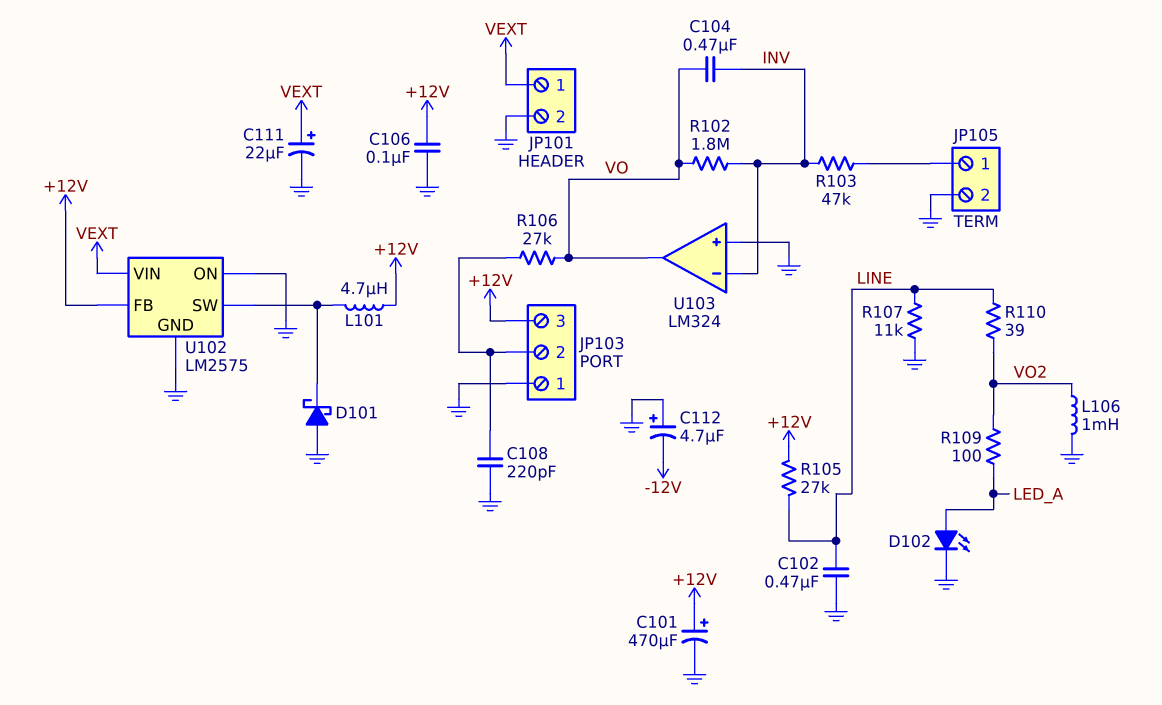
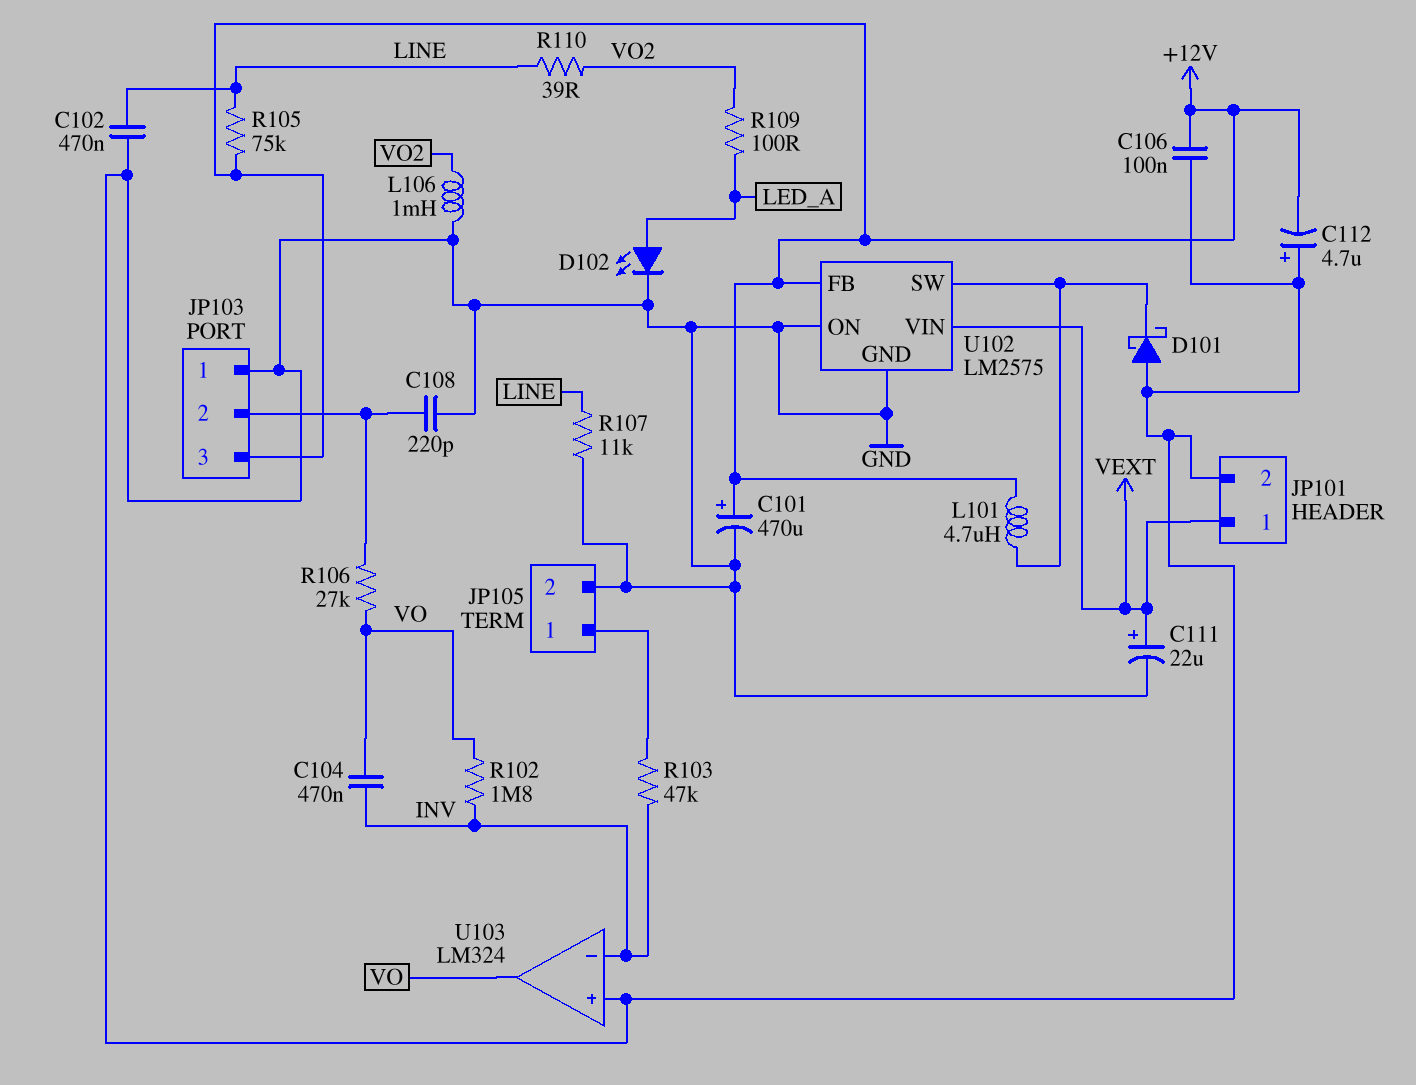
C112: 4.7uF (plus GND, minus -12V) -> 4.7uF (plus GND, minus +12V)
R105: 27k (+12V, LINE) -> 75k (+12V, LINE)

